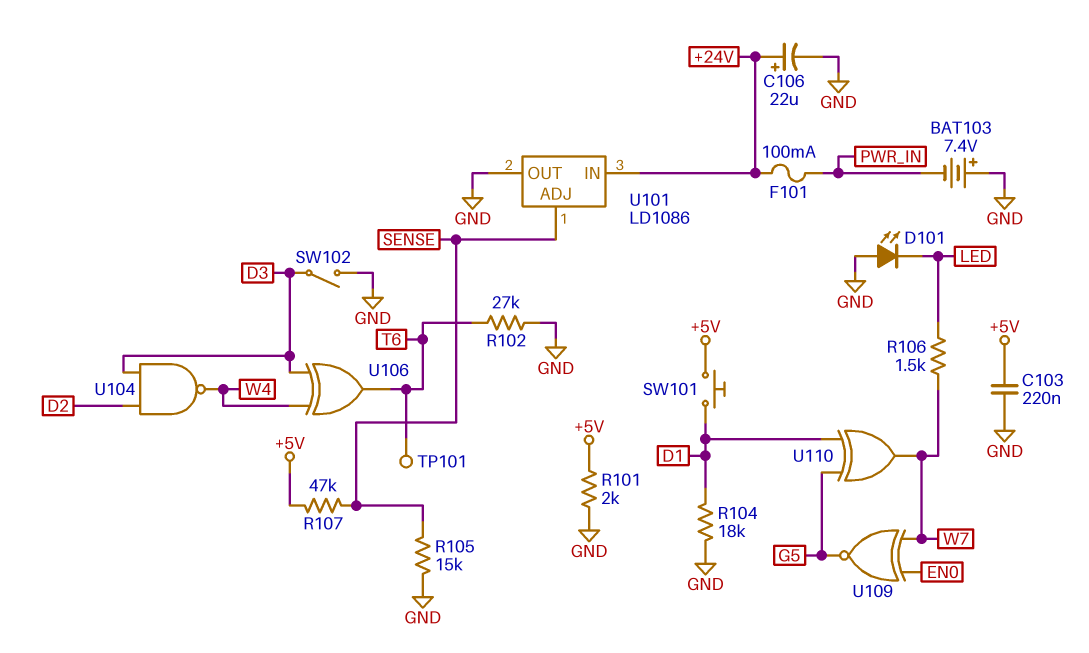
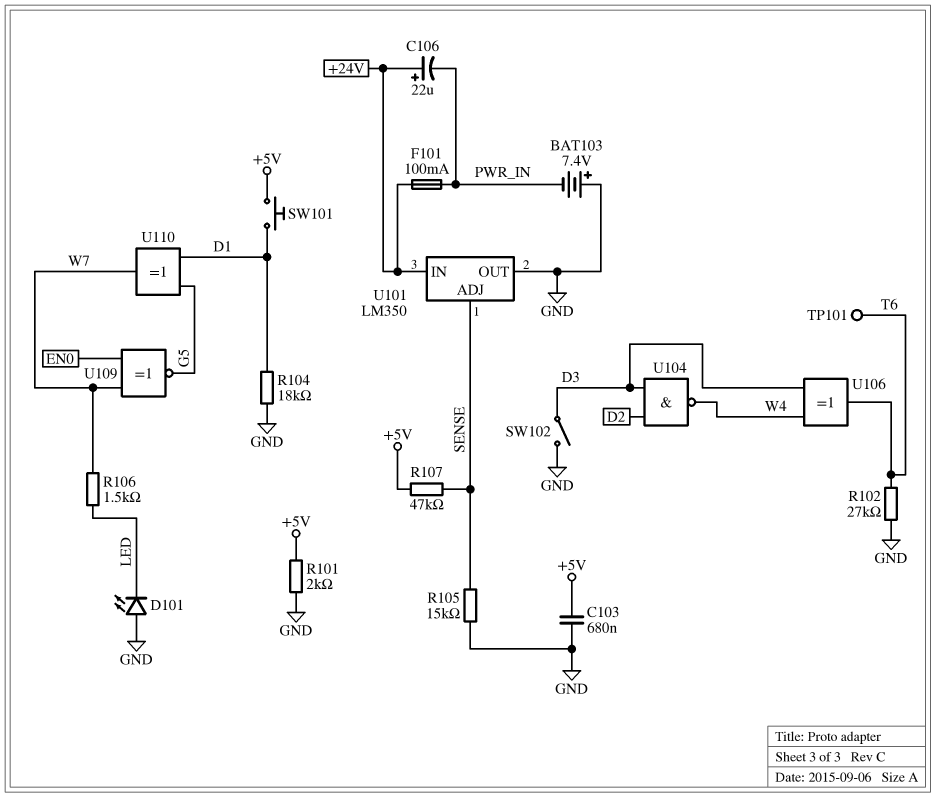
C103: 220nF (+5V, GND) -> 680nF (+5V, GND)
C106: 22uF (plus +24V, minus GND) -> 22uF (plus +24V, minus PWR_IN)
U101: LD1086 -> LM350

